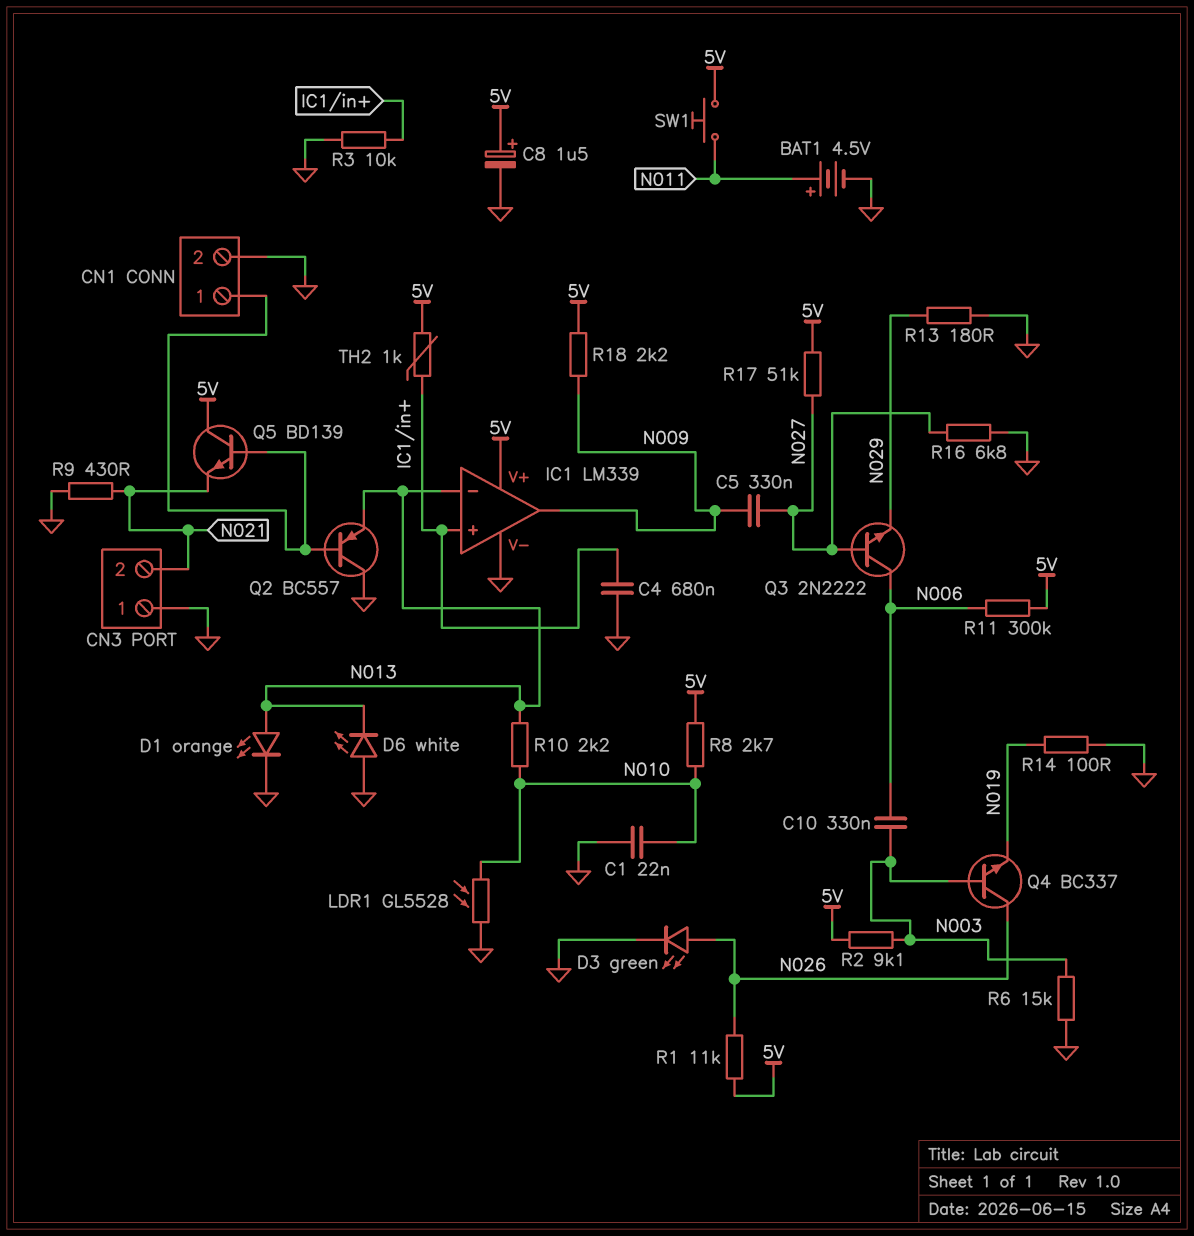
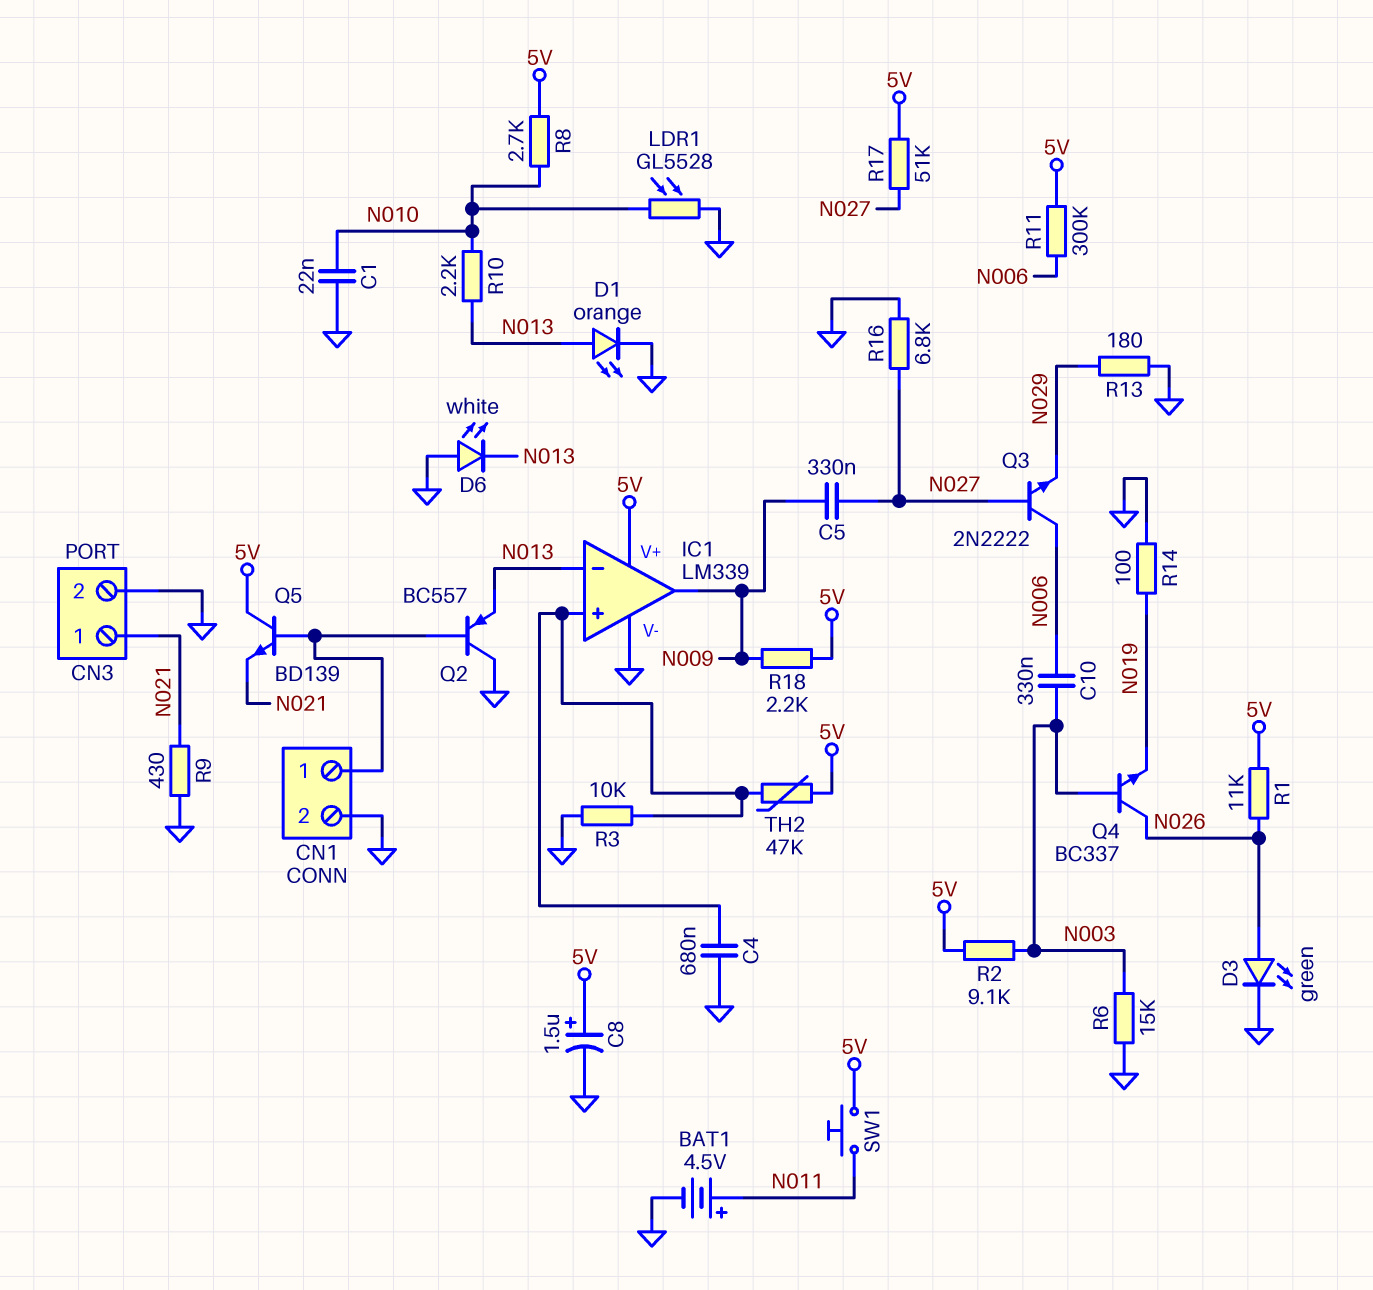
CN3 pin 1: GND -> N021
CN3 pin 2: N021 -> GND
TH2: 1k (5V, IC1/in+) -> 47k (5V, IC1/in+)

